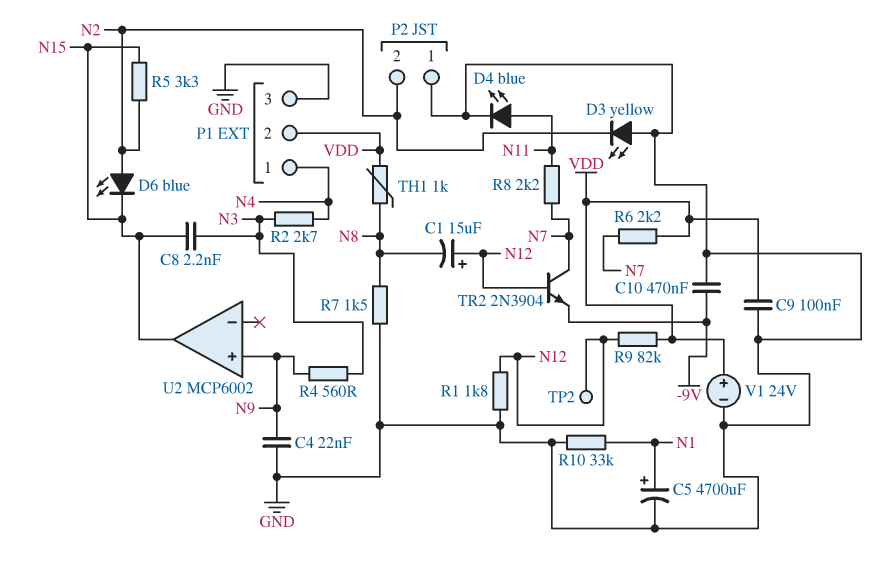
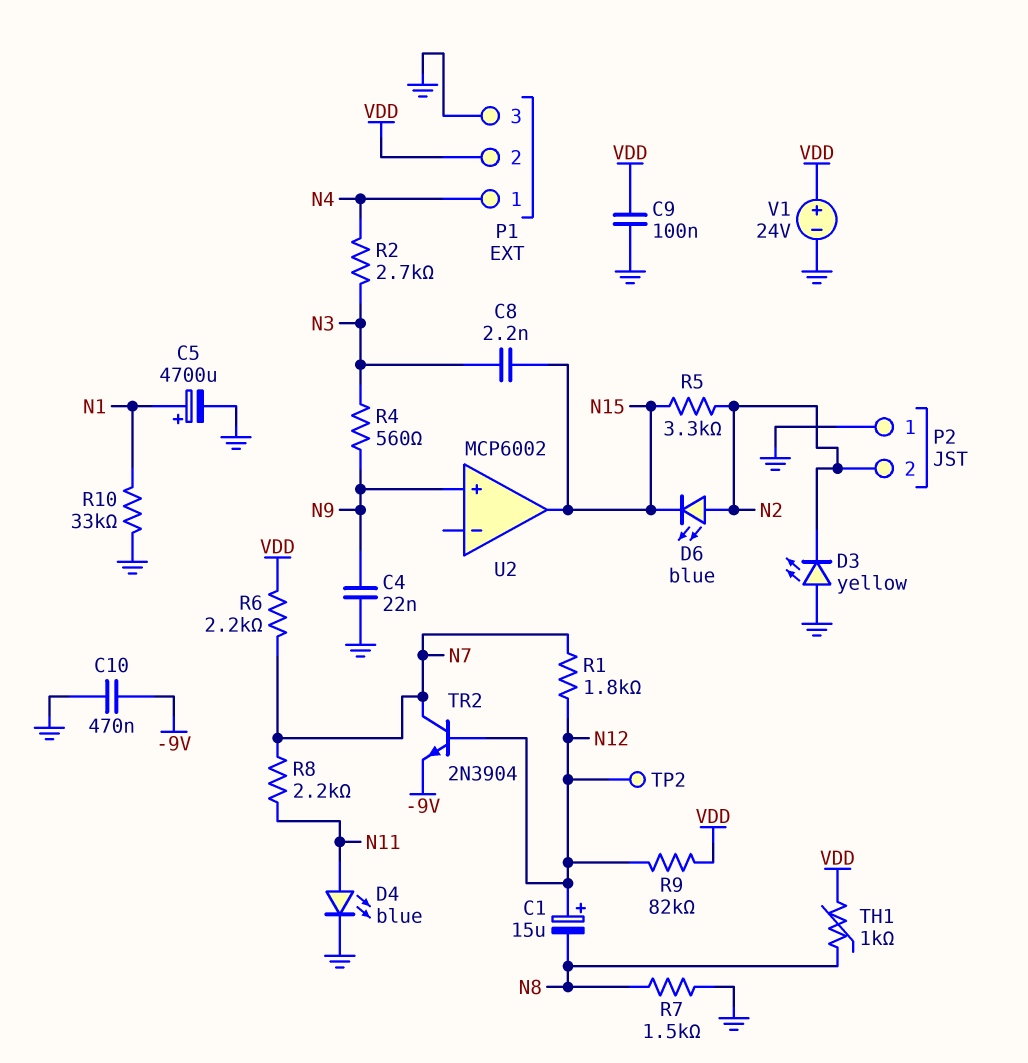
R1: 1.8k (GND, N12) -> 1.8k (N7, N12)

